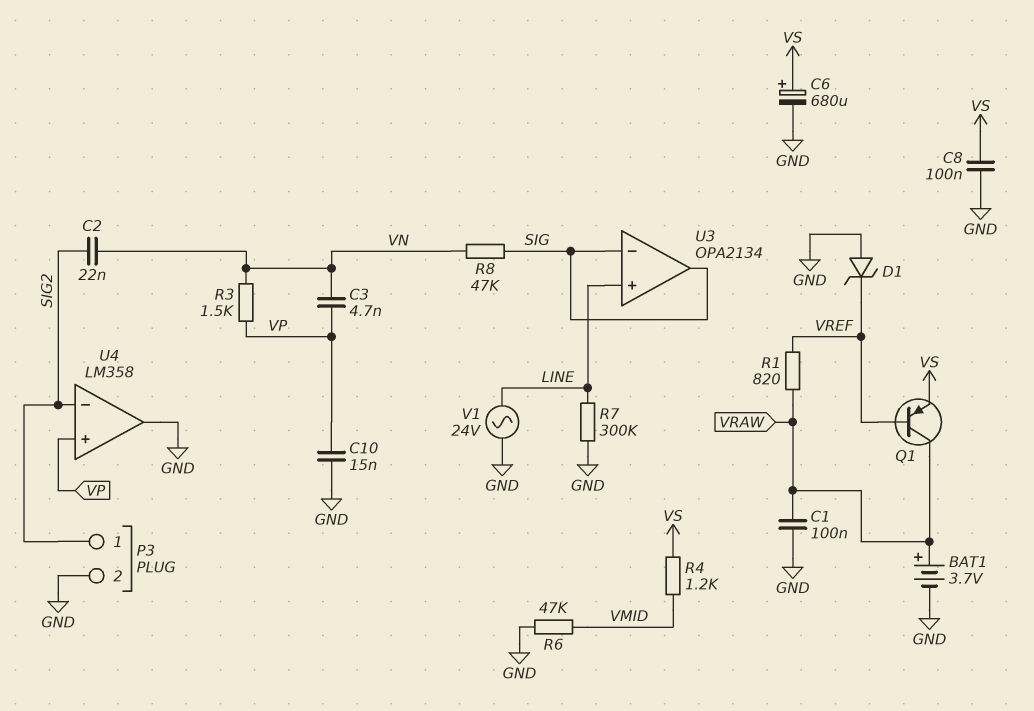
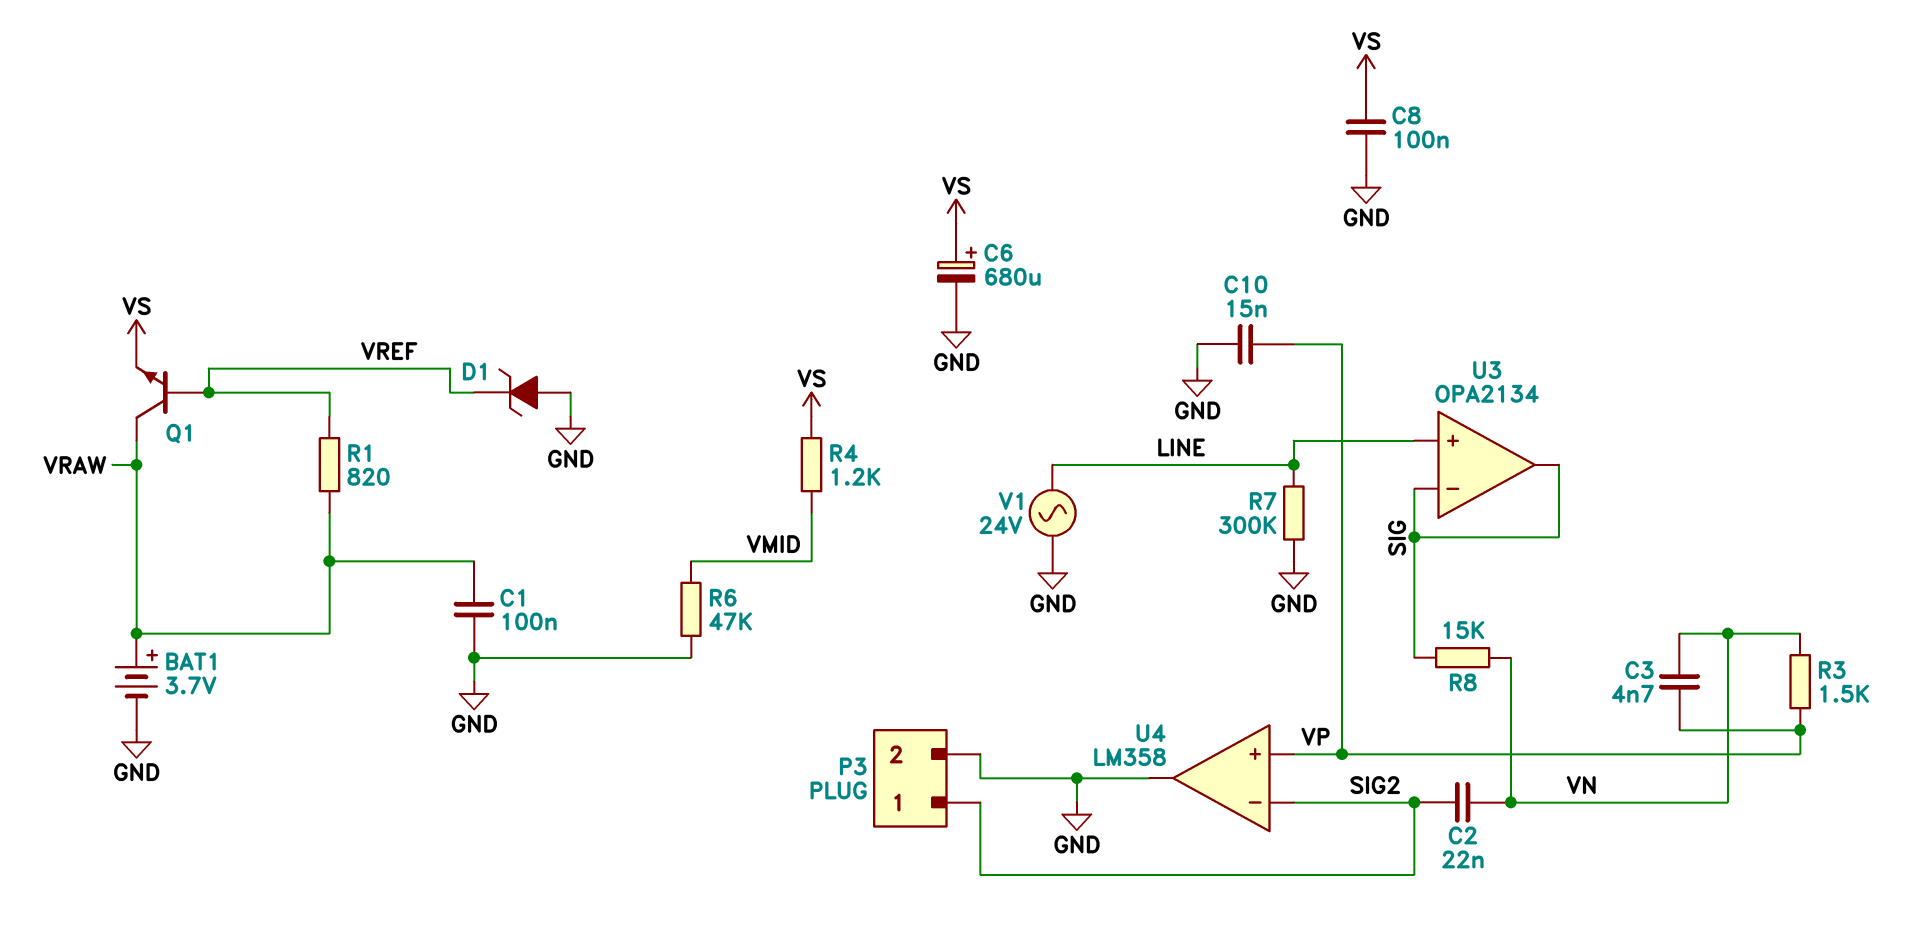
Q1: PNP (B VREF, C VRAW, E VS) -> NPN (B VREF, C VRAW, E VS)
R8: 47k (SIG, VN) -> 15k (SIG, VN)

